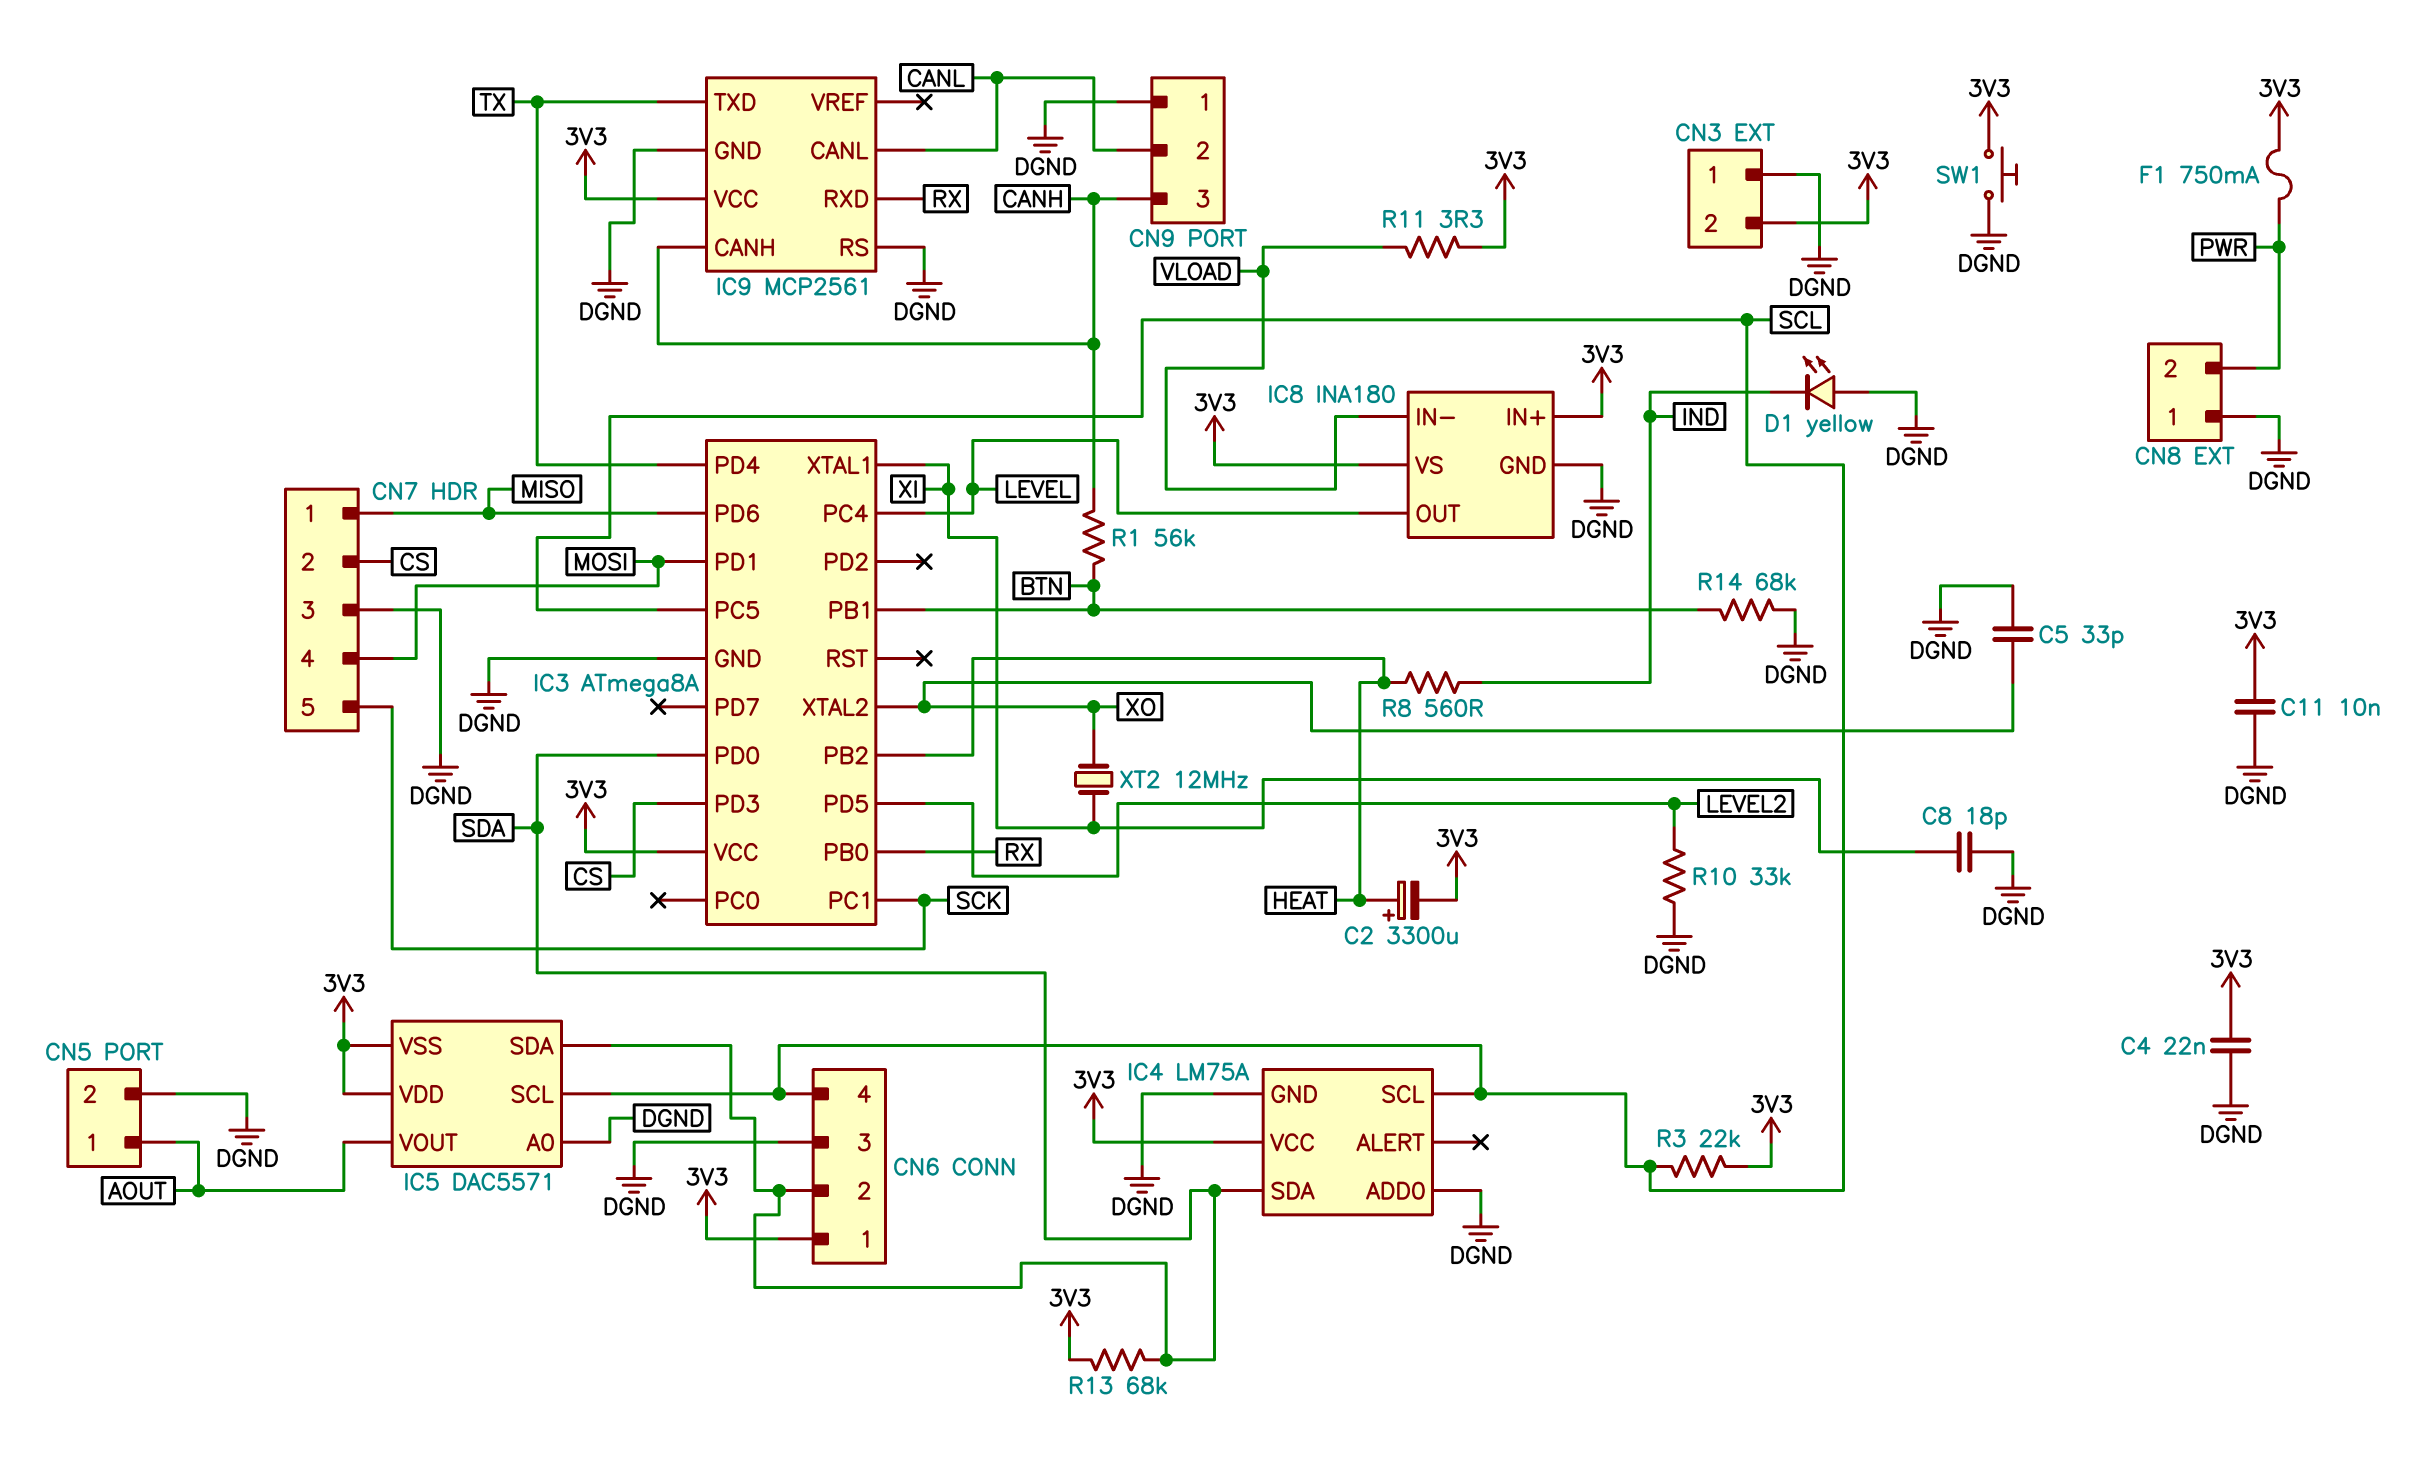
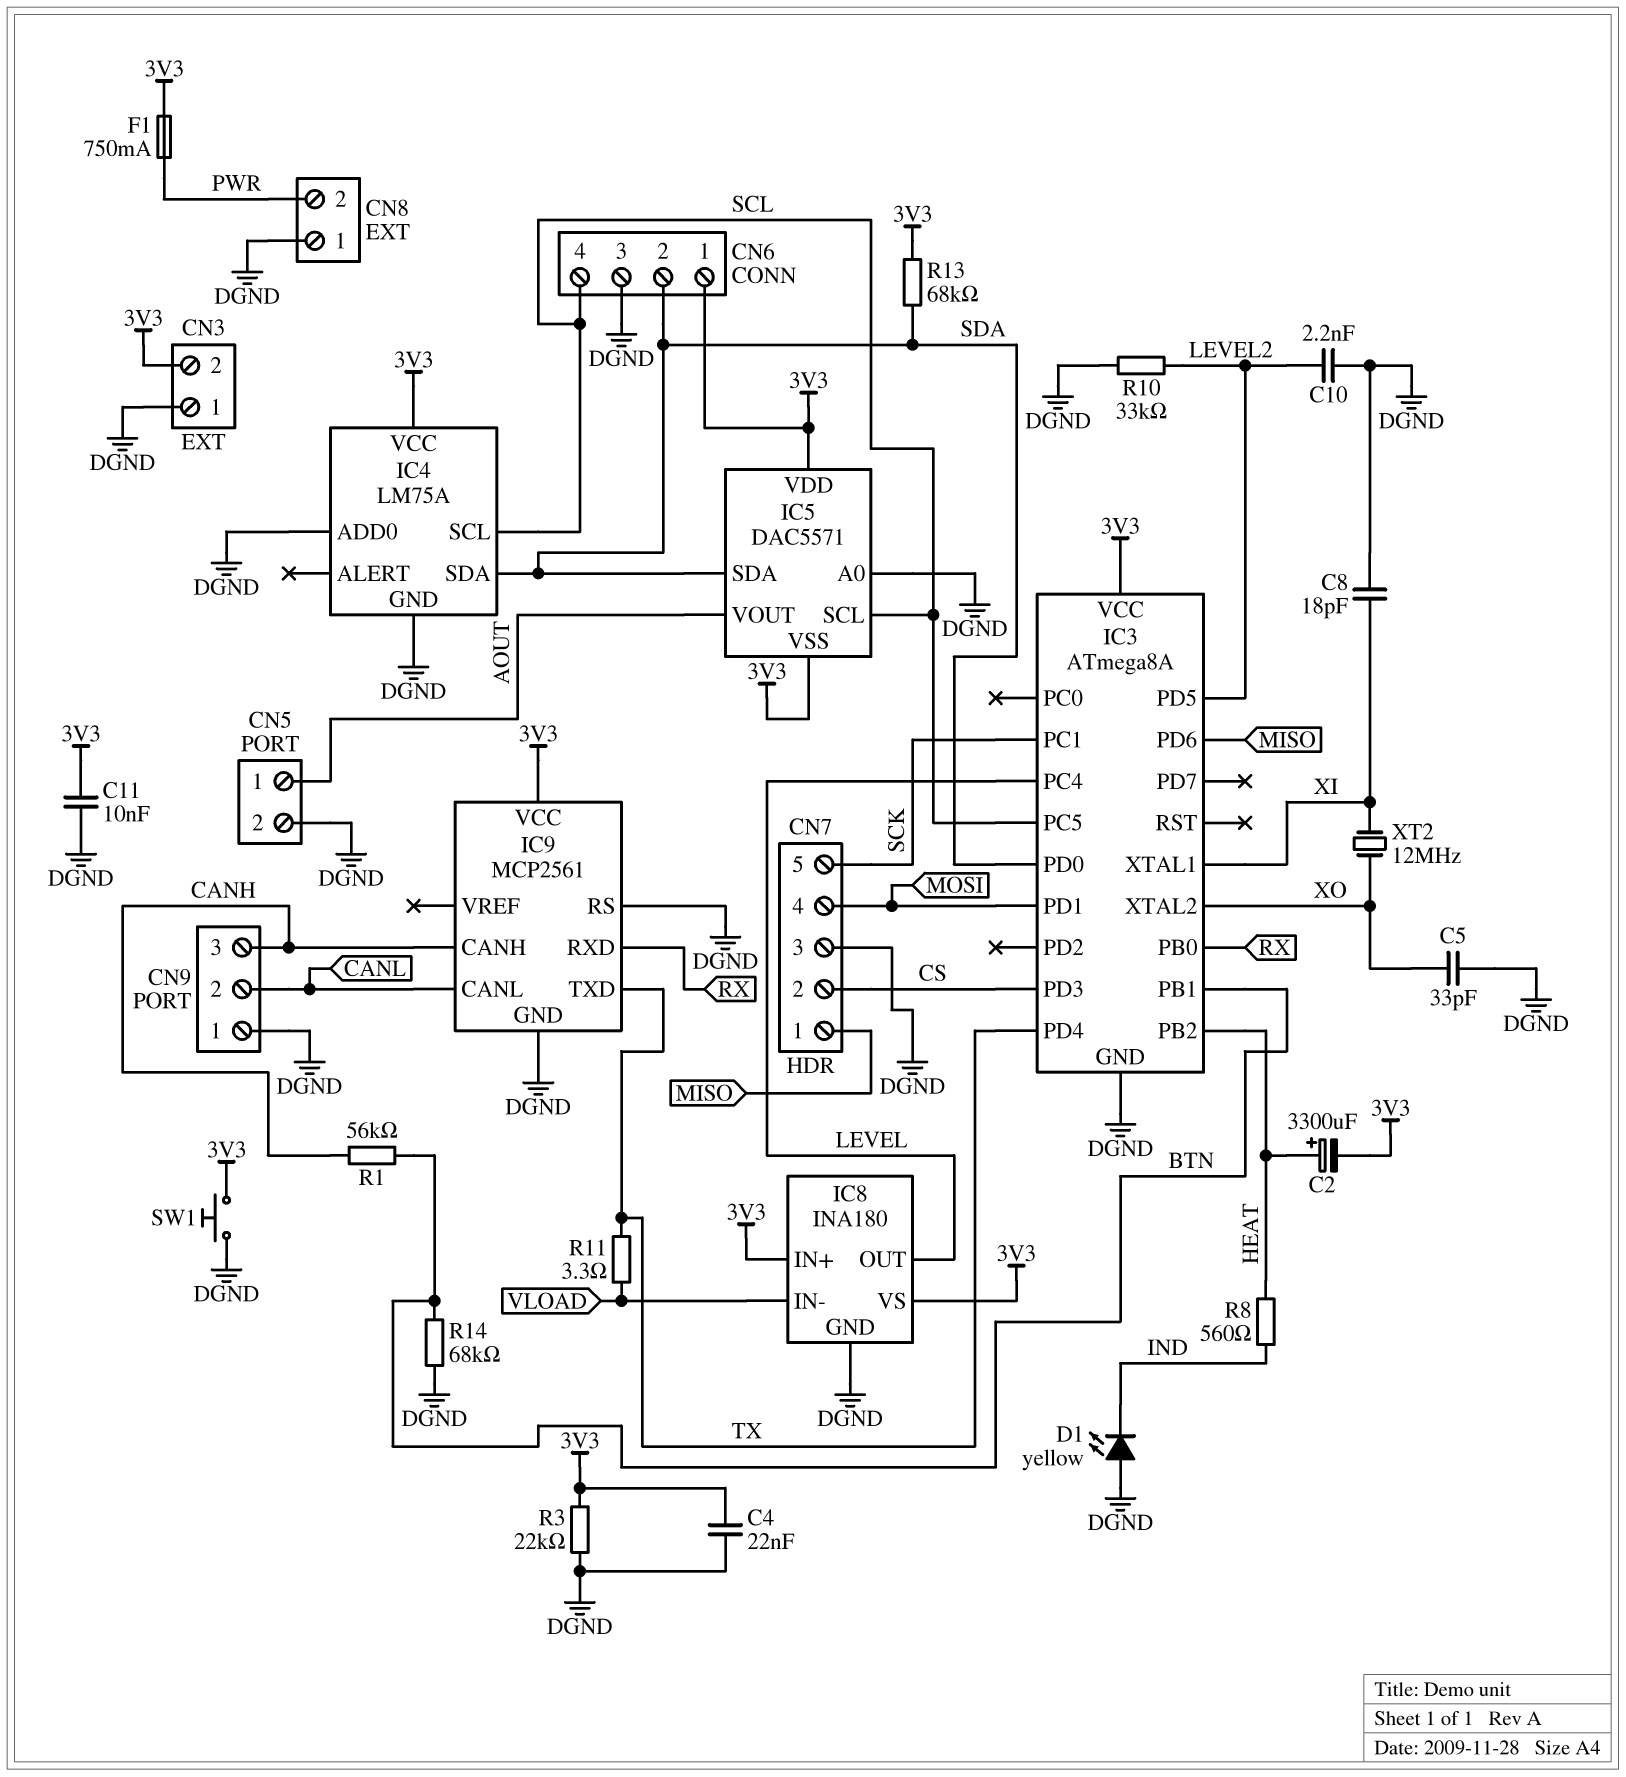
C10: none -> 2.2nF (DGND, LEVEL2)
R3: 22k (3V3, SCL) -> 22k (3V3, DGND)
R11: 3.3 (3V3, VLOAD) -> 3.3 (TX, VLOAD)

